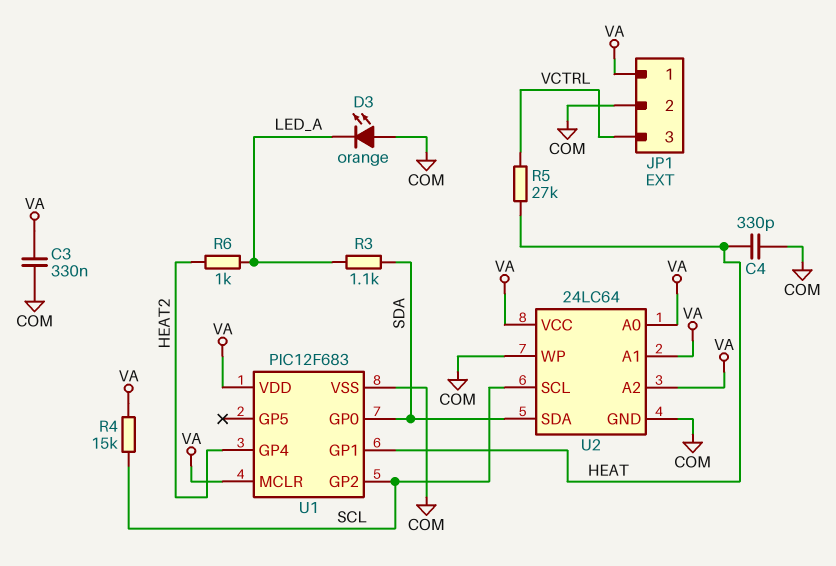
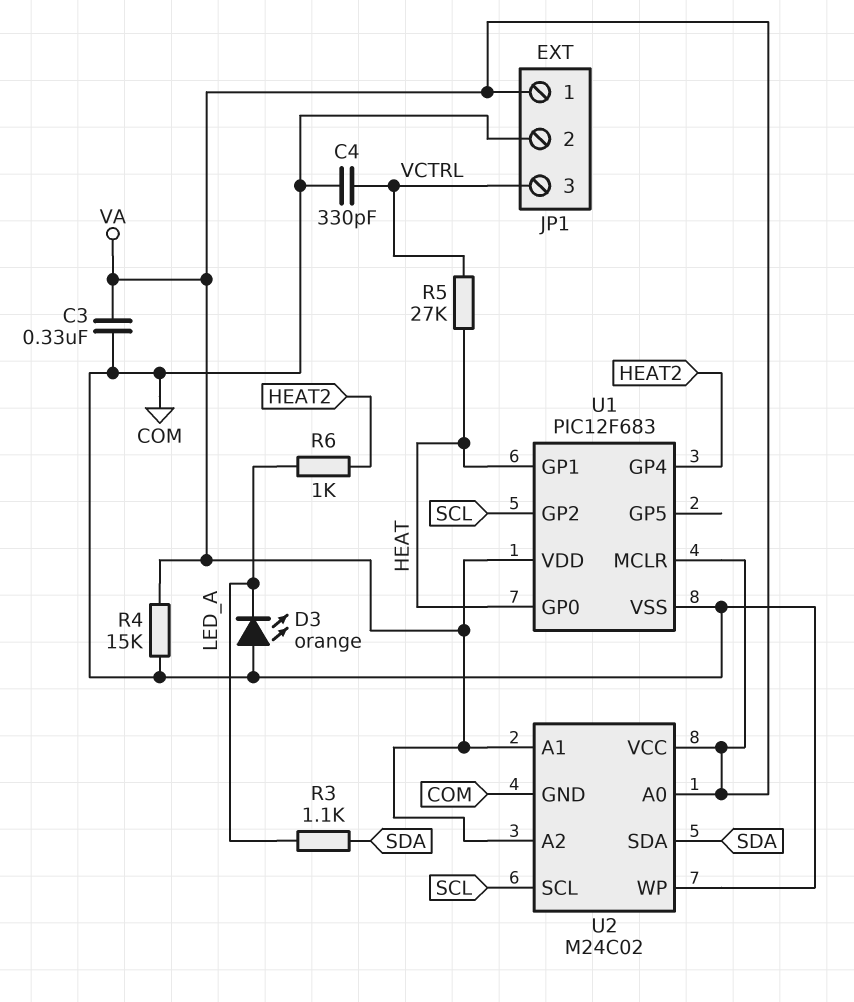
C4: 330pF (COM, HEAT) -> 330pF (COM, VCTRL)
R4: 15k (SCL, VA) -> 15k (COM, VA)
U1 pin GP0: SDA -> HEAT
U2: 24LC64 -> M24C02

